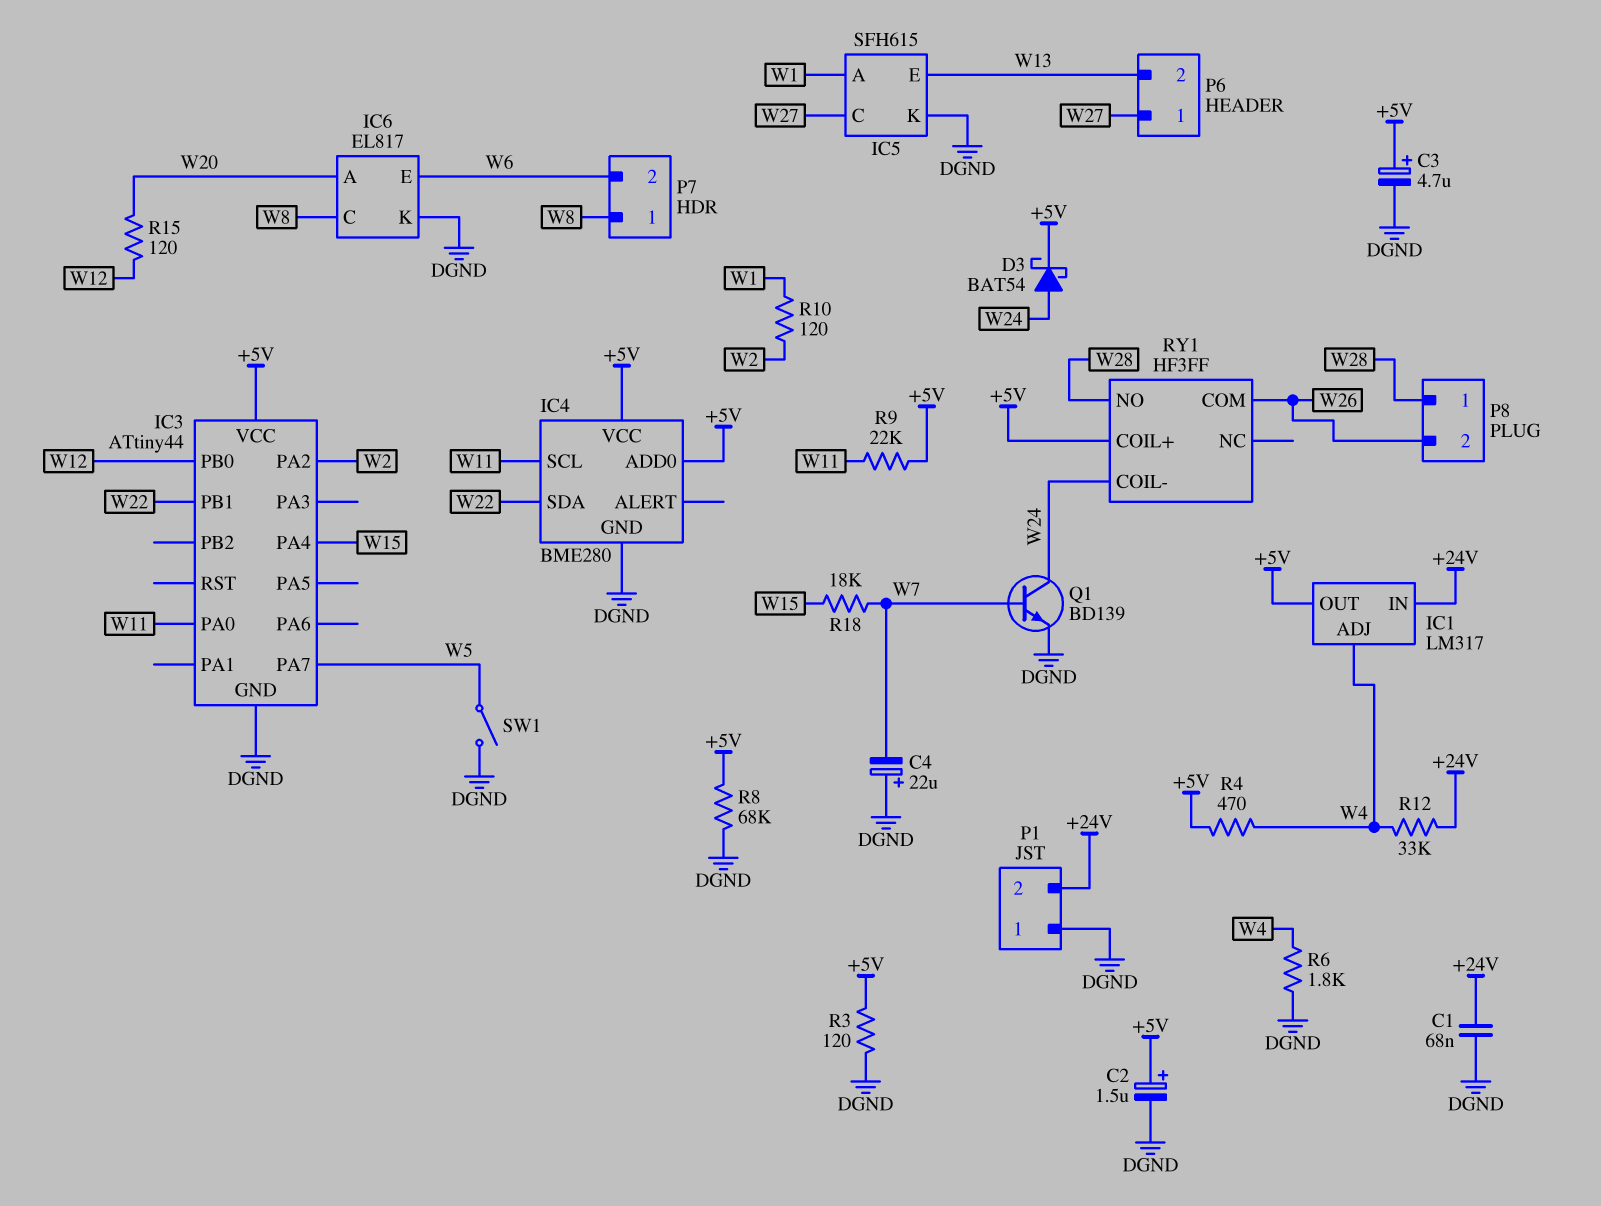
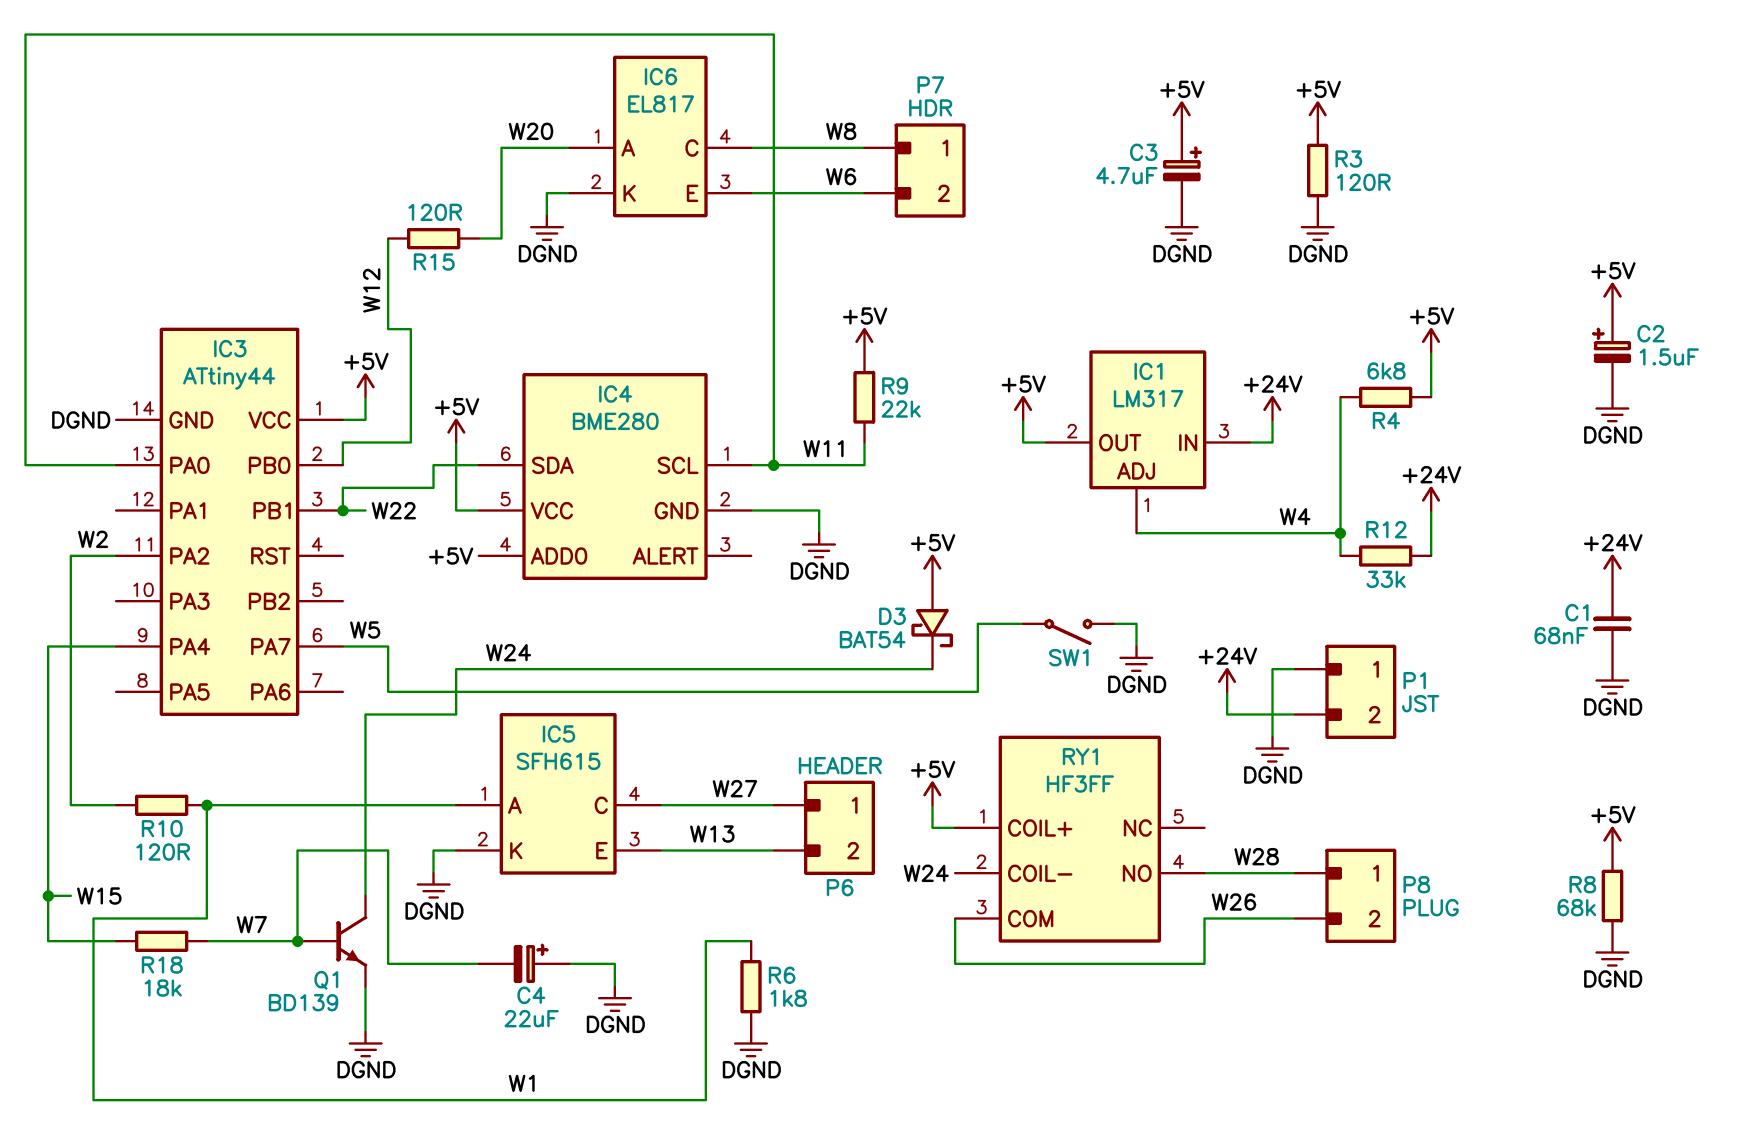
D3: schottky BAT54 (A W24, K +5V) -> schottky BAT54 (A +5V, K W24)
R4: 470 (+5V, W4) -> 6.8k (+5V, W4)
R6: 1.8k (DGND, W4) -> 1.8k (DGND, W1)

